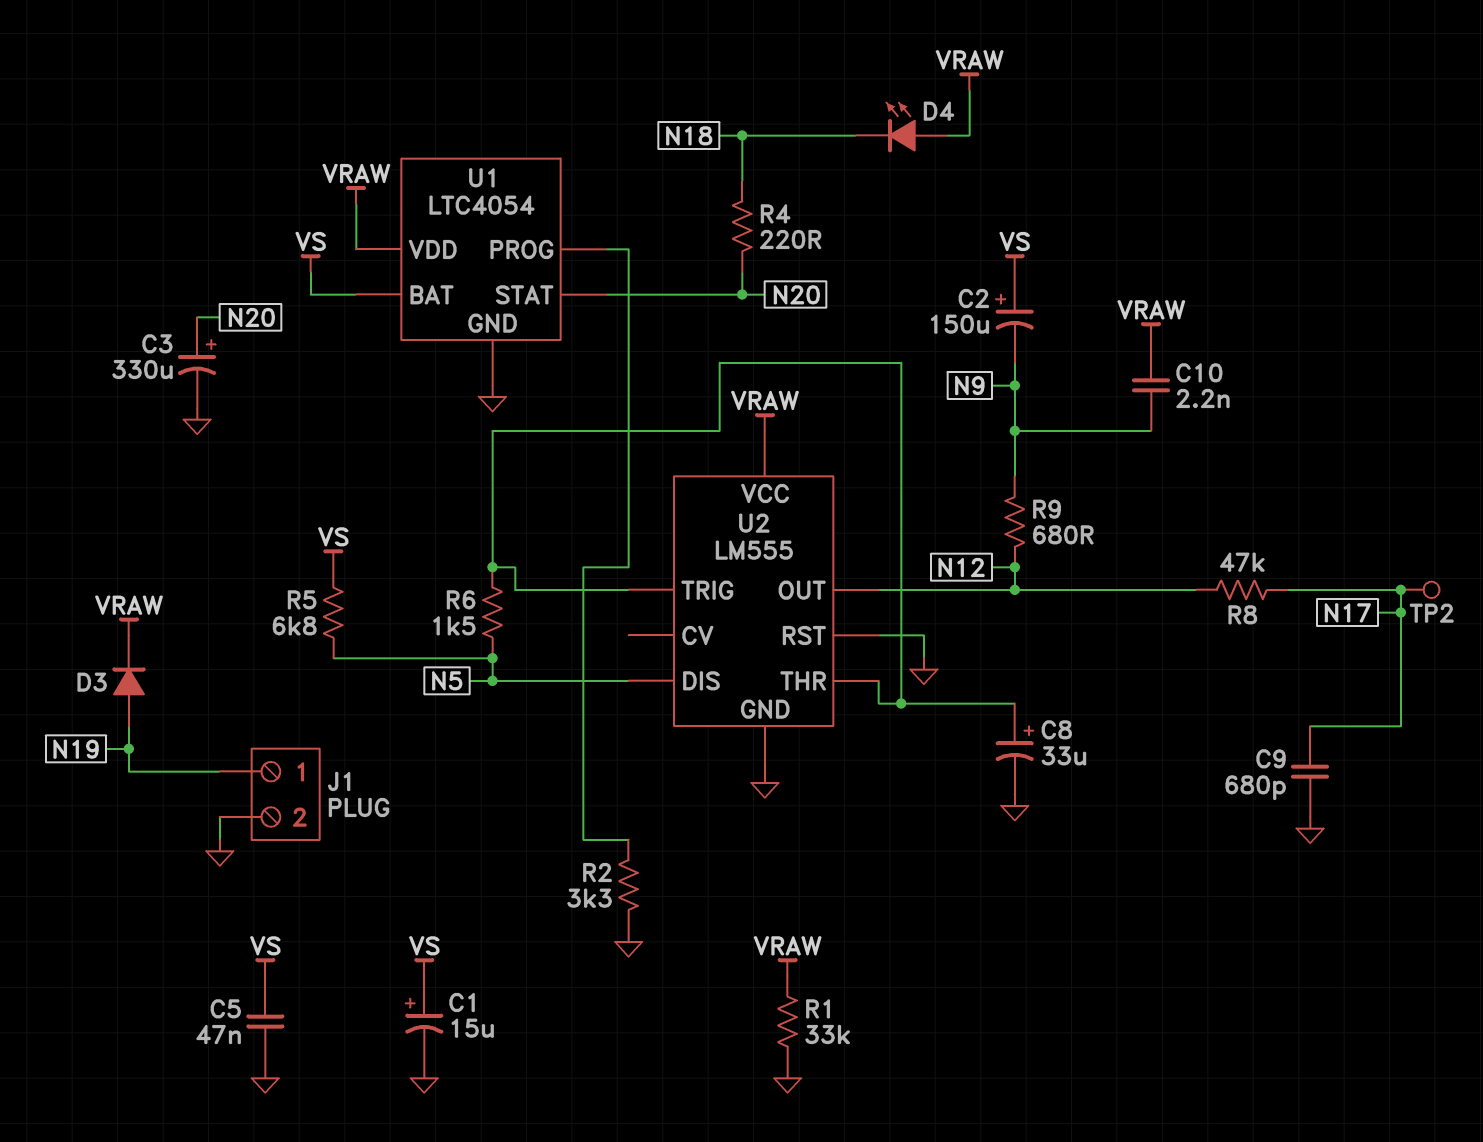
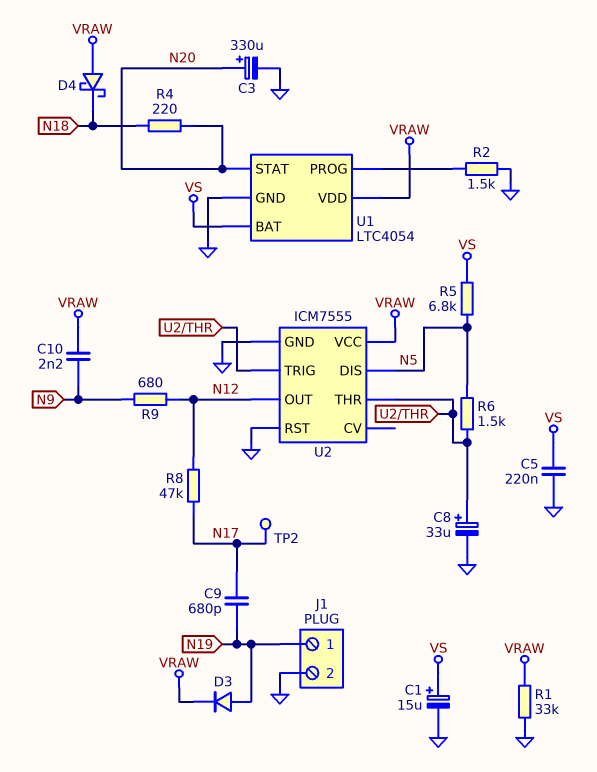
C2: 150uF (plus VS, minus N9) -> none
C5: 47nF (GND, VS) -> 220nF (GND, VS)
C9: 680pF (GND, N17) -> 680pF (N17, N19)
D4: LED (A VRAW, K N18) -> schottky (A VRAW, K N18)
R2: 3.3k (GND, U1/PROG) -> 1.5k (GND, U1/PROG)
U2: LM555 -> ICM7555

